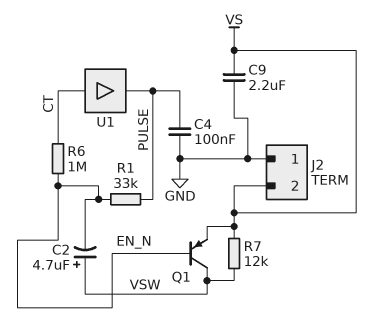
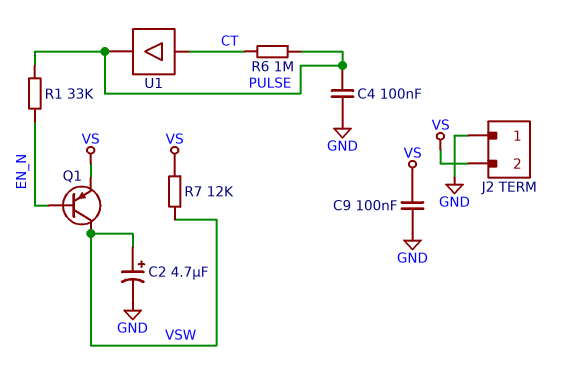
C2: 4.7uF (plus VSW, minus EN_N) -> 4.7uF (plus VSW, minus GND)
C9: 2.2uF (GND, VS) -> 100nF (GND, VS)
R6: 1M (CT, EN_N) -> 1M (CT, PULSE)

